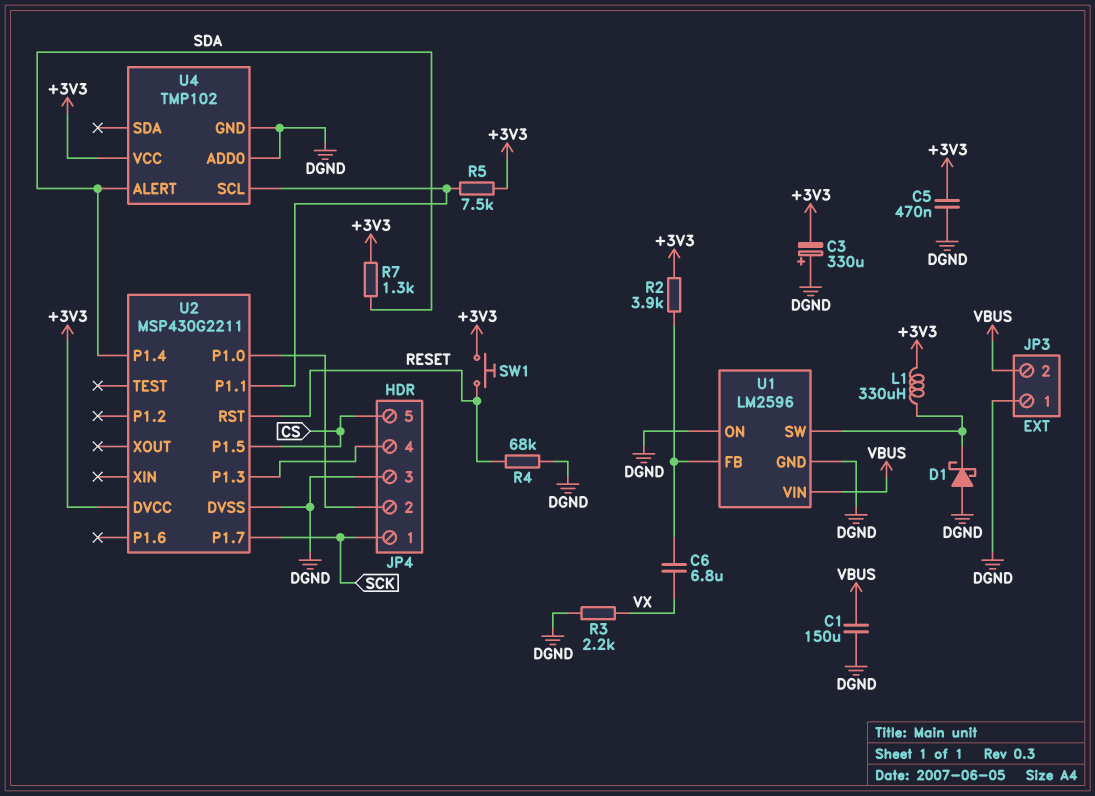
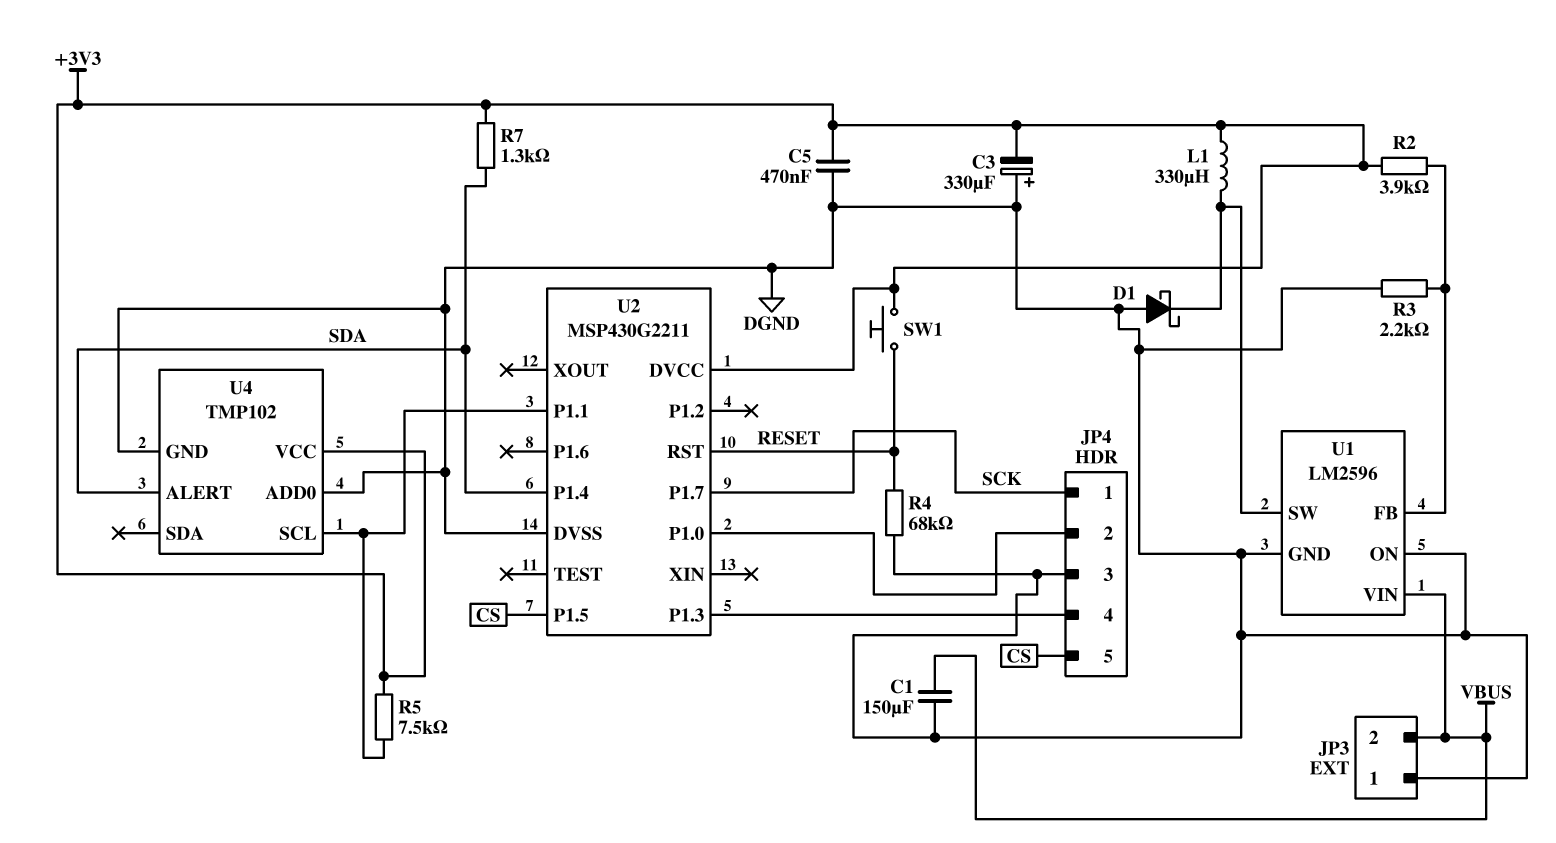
C6: 6.8uF (U1/FB, VX) -> none
R3: 2.2k (DGND, VX) -> 2.2k (DGND, U1/FB)

